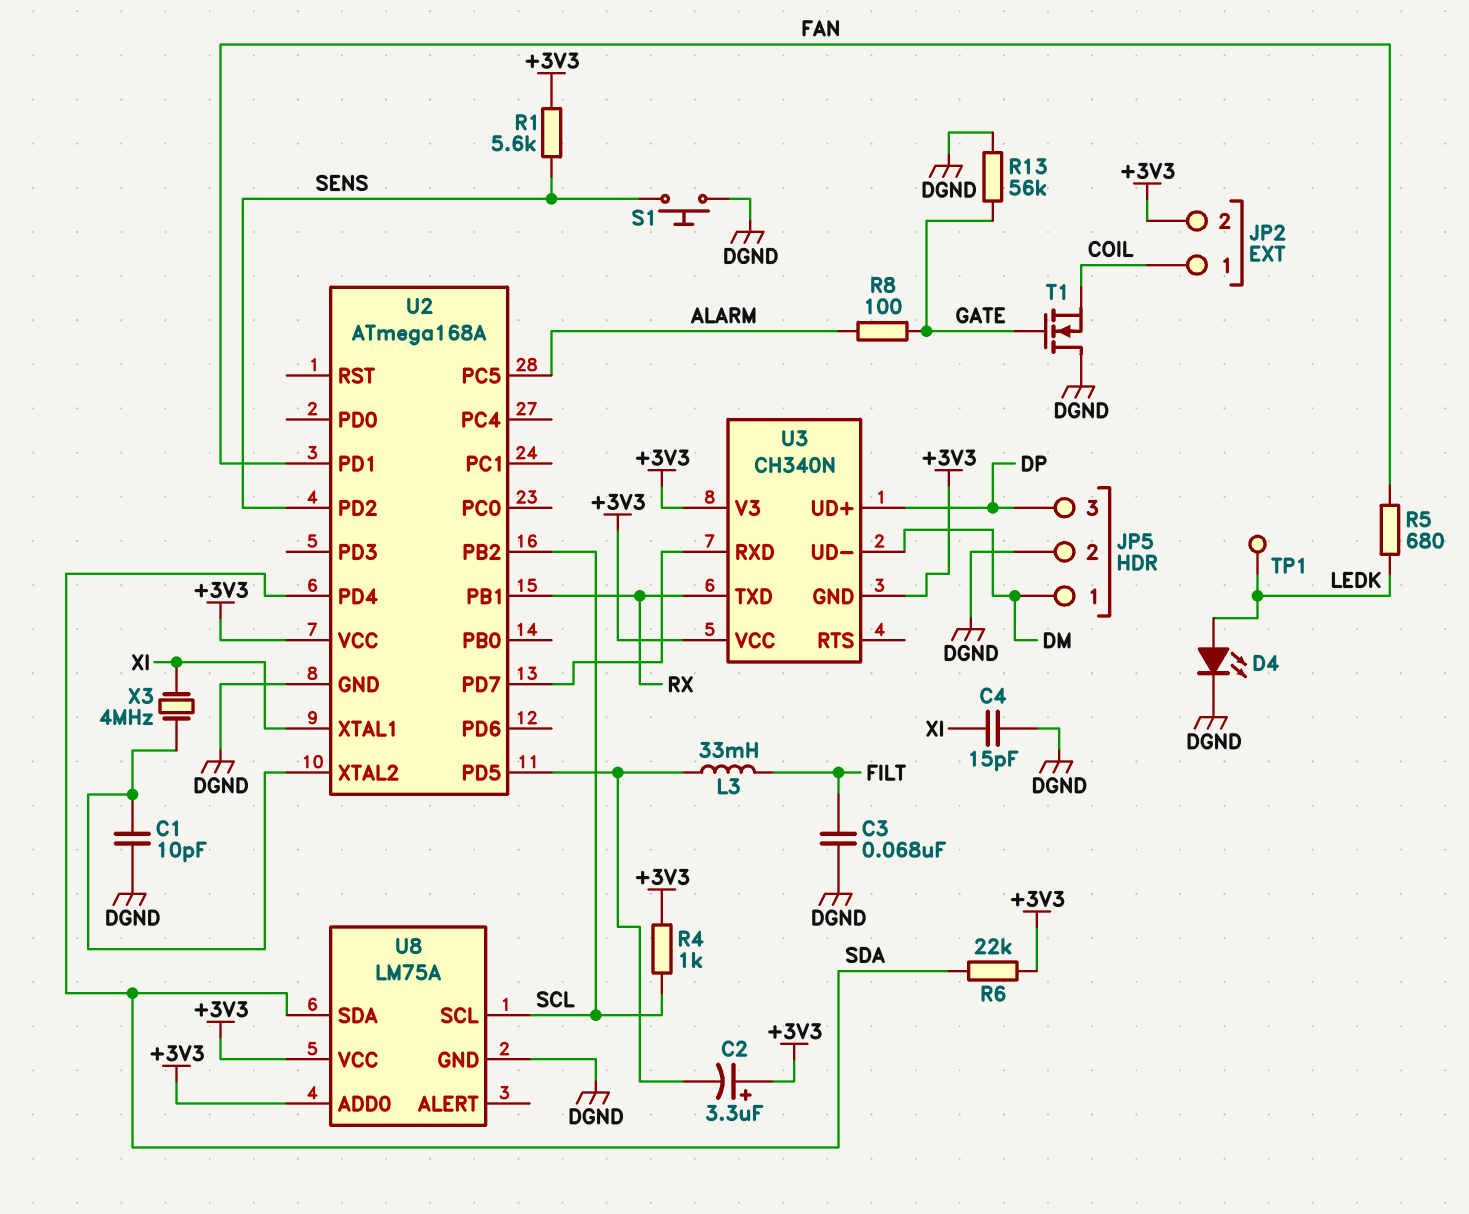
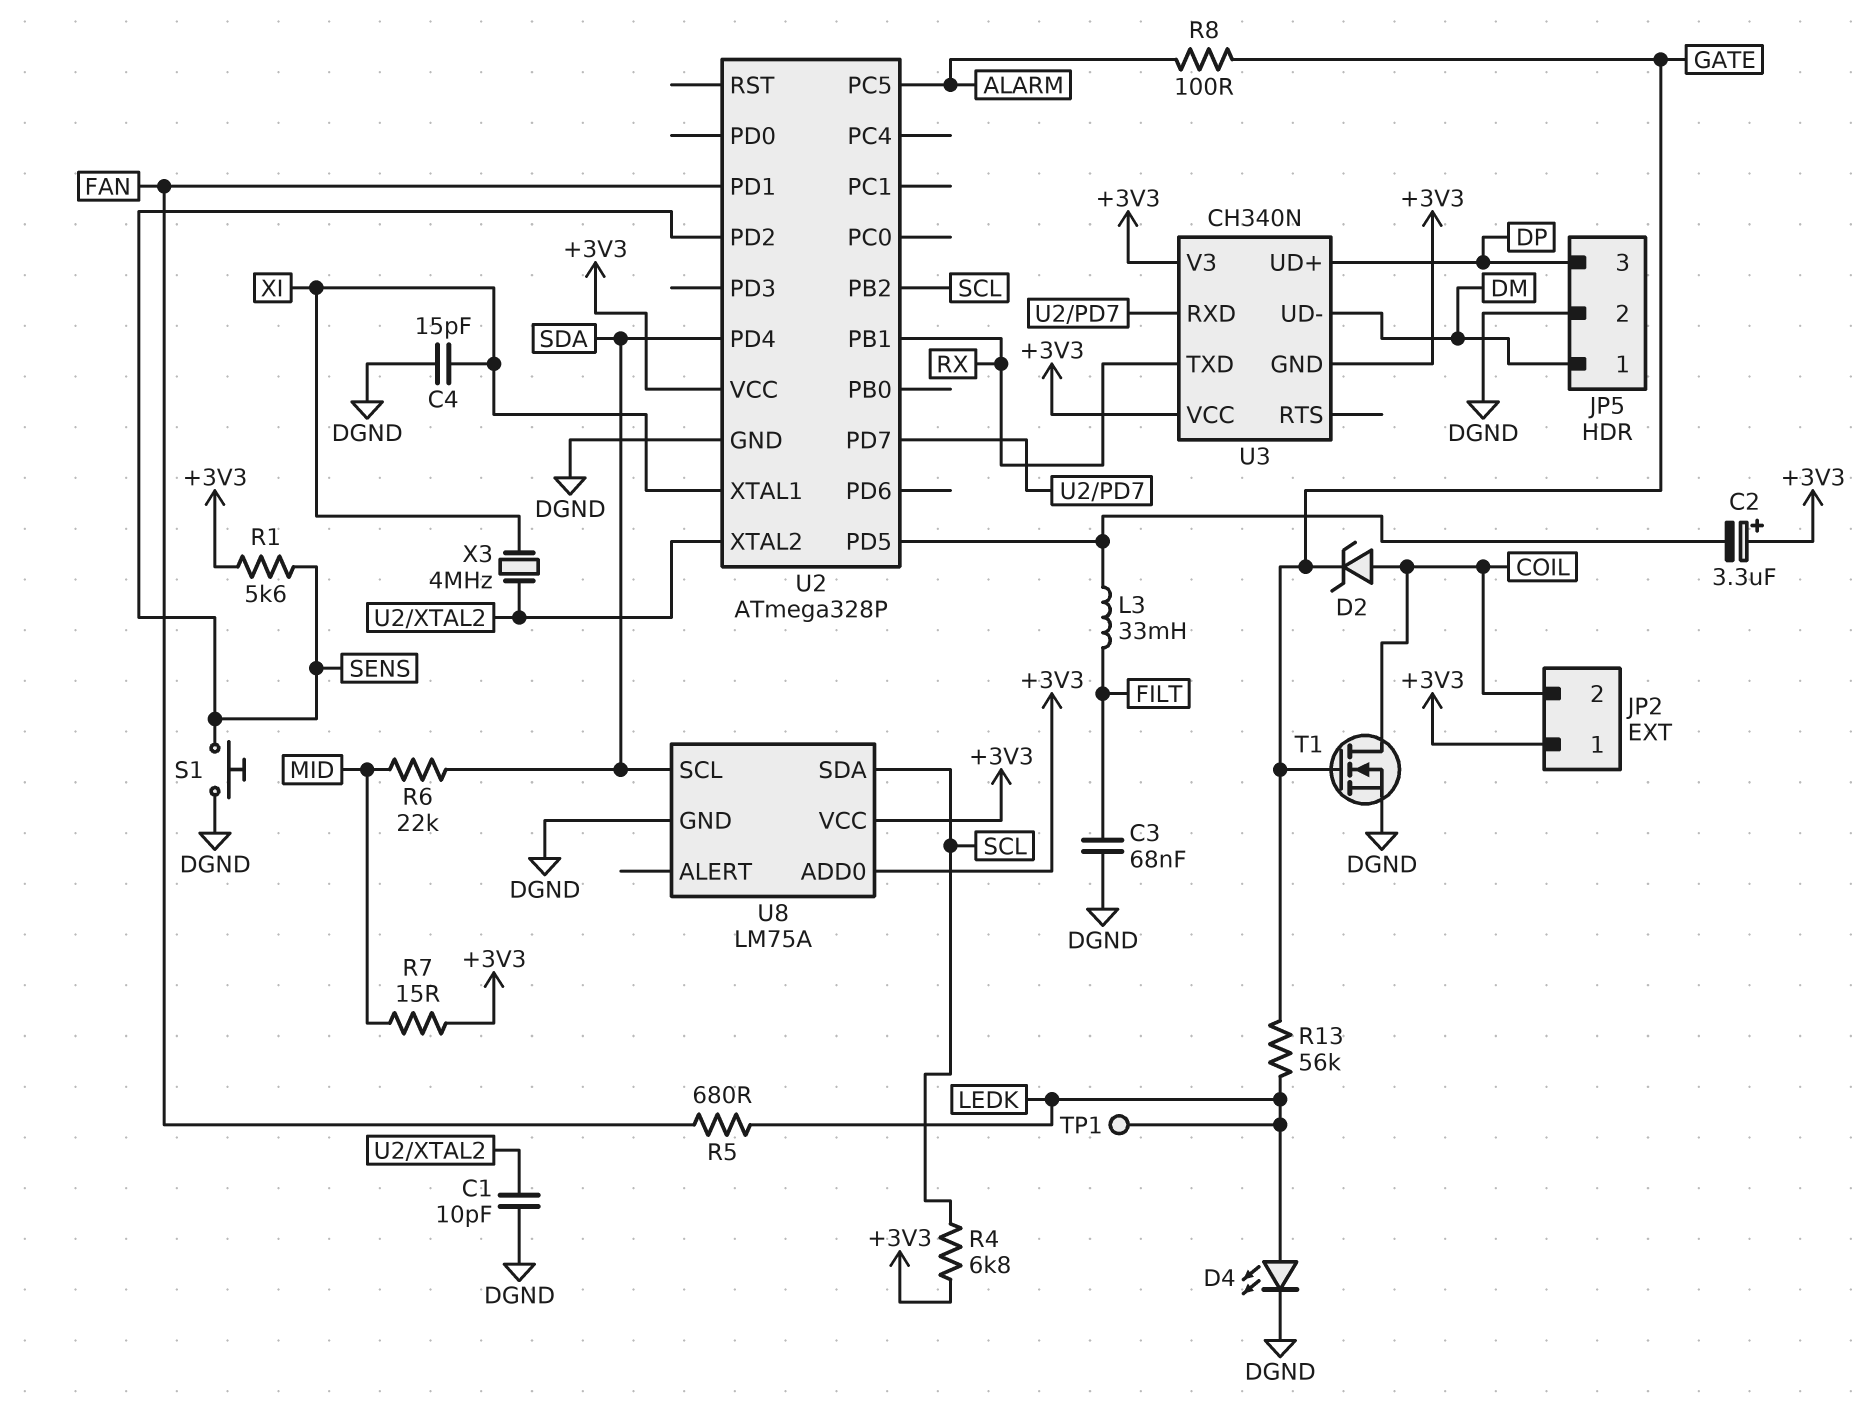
D2: none -> zener (A COIL, K GATE)
JP2 pin 1: COIL -> +3V3
JP2 pin 2: +3V3 -> COIL
R4: 1k (+3V3, SCL) -> 6.8k (+3V3, SCL)
R6: 22k (+3V3, SDA) -> 22k (MID, SDA)
R7: none -> 15 (+3V3, MID)
R13: 56k (DGND, GATE) -> 56k (GATE, LEDK)
T1: NMOS (G GATE, D DGND, S COIL) -> NMOS (G GATE, D COIL, S DGND)
U2: ATmega168A -> ATmega328P
U8 pin SCL: SCL -> SDA
U8 pin SDA: SDA -> SCL

